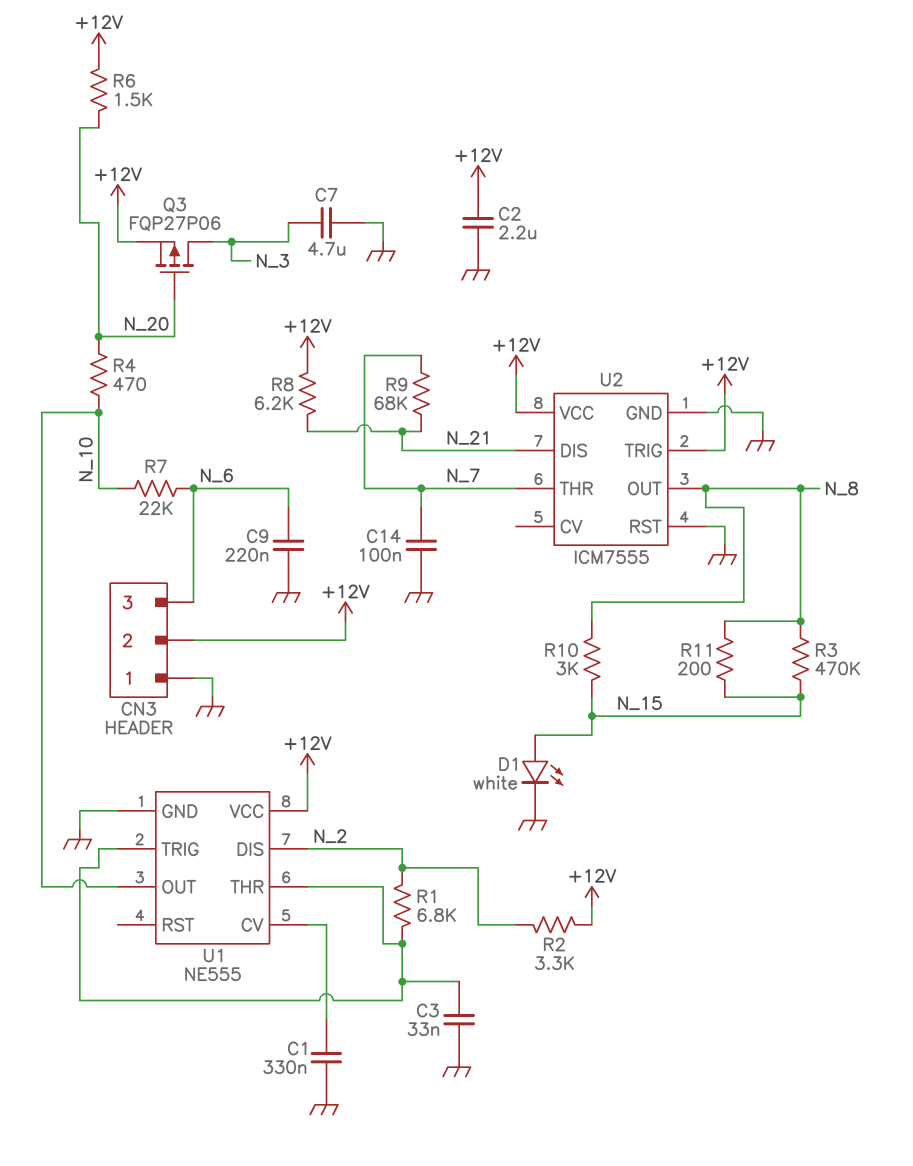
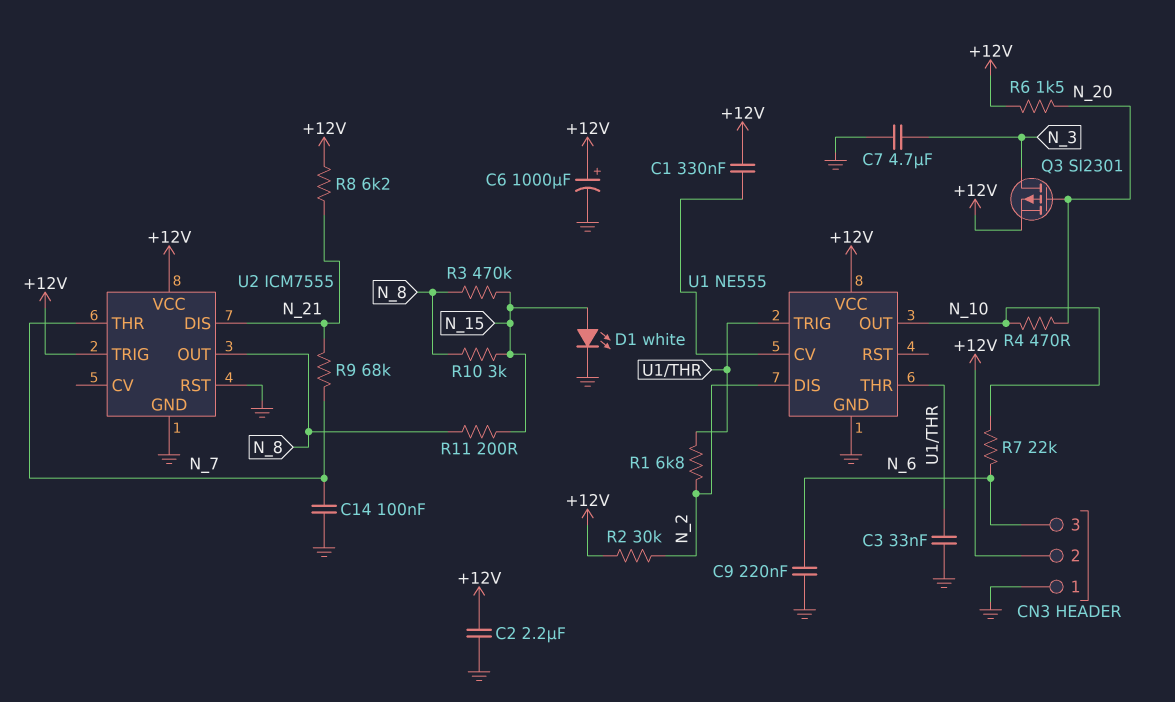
C1: 330nF (GND, U1/CV) -> 330nF (+12V, U1/CV)
C6: none -> 1000uF (plus +12V, minus GND)
Q3: PMOS FQP27P06 (G N_20, D N_3, S +12V) -> PMOS SI2301 (G N_20, D N_3, S +12V)
R2: 3.3k (+12V, N_2) -> 30k (+12V, N_2)

